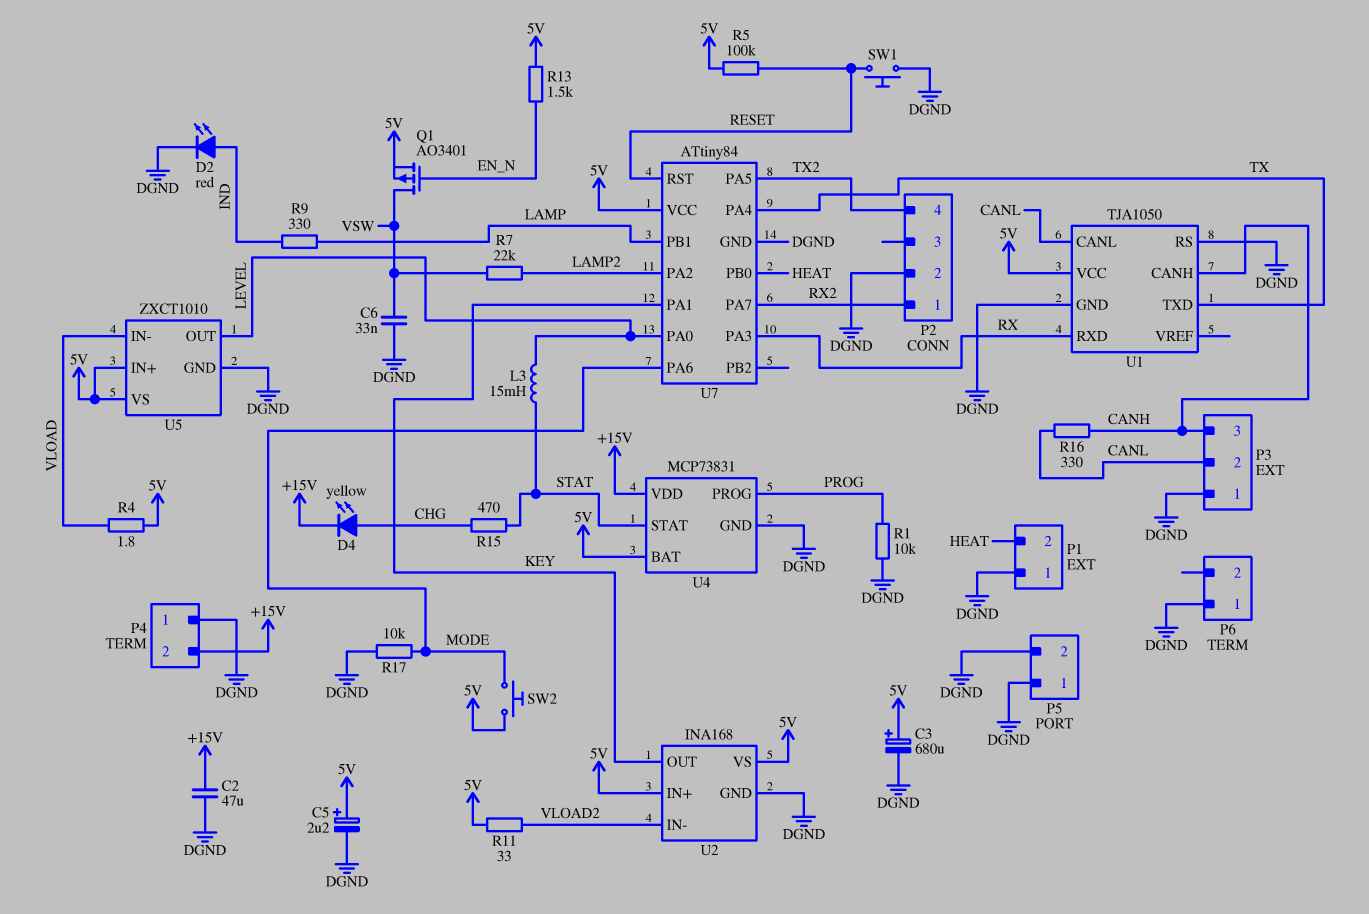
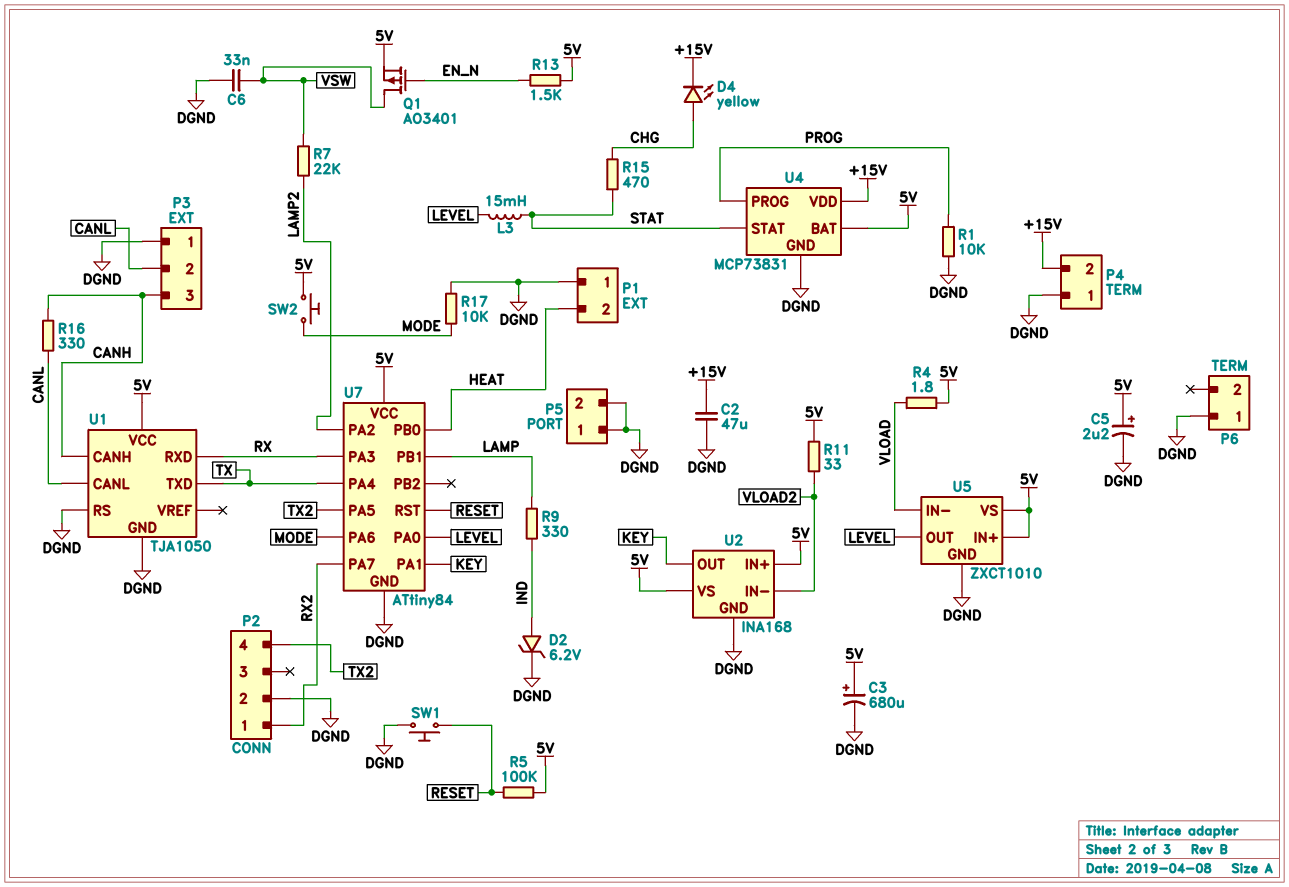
D2: LED red (A IND, K DGND) -> zener 6.2V (A IND, K DGND)

